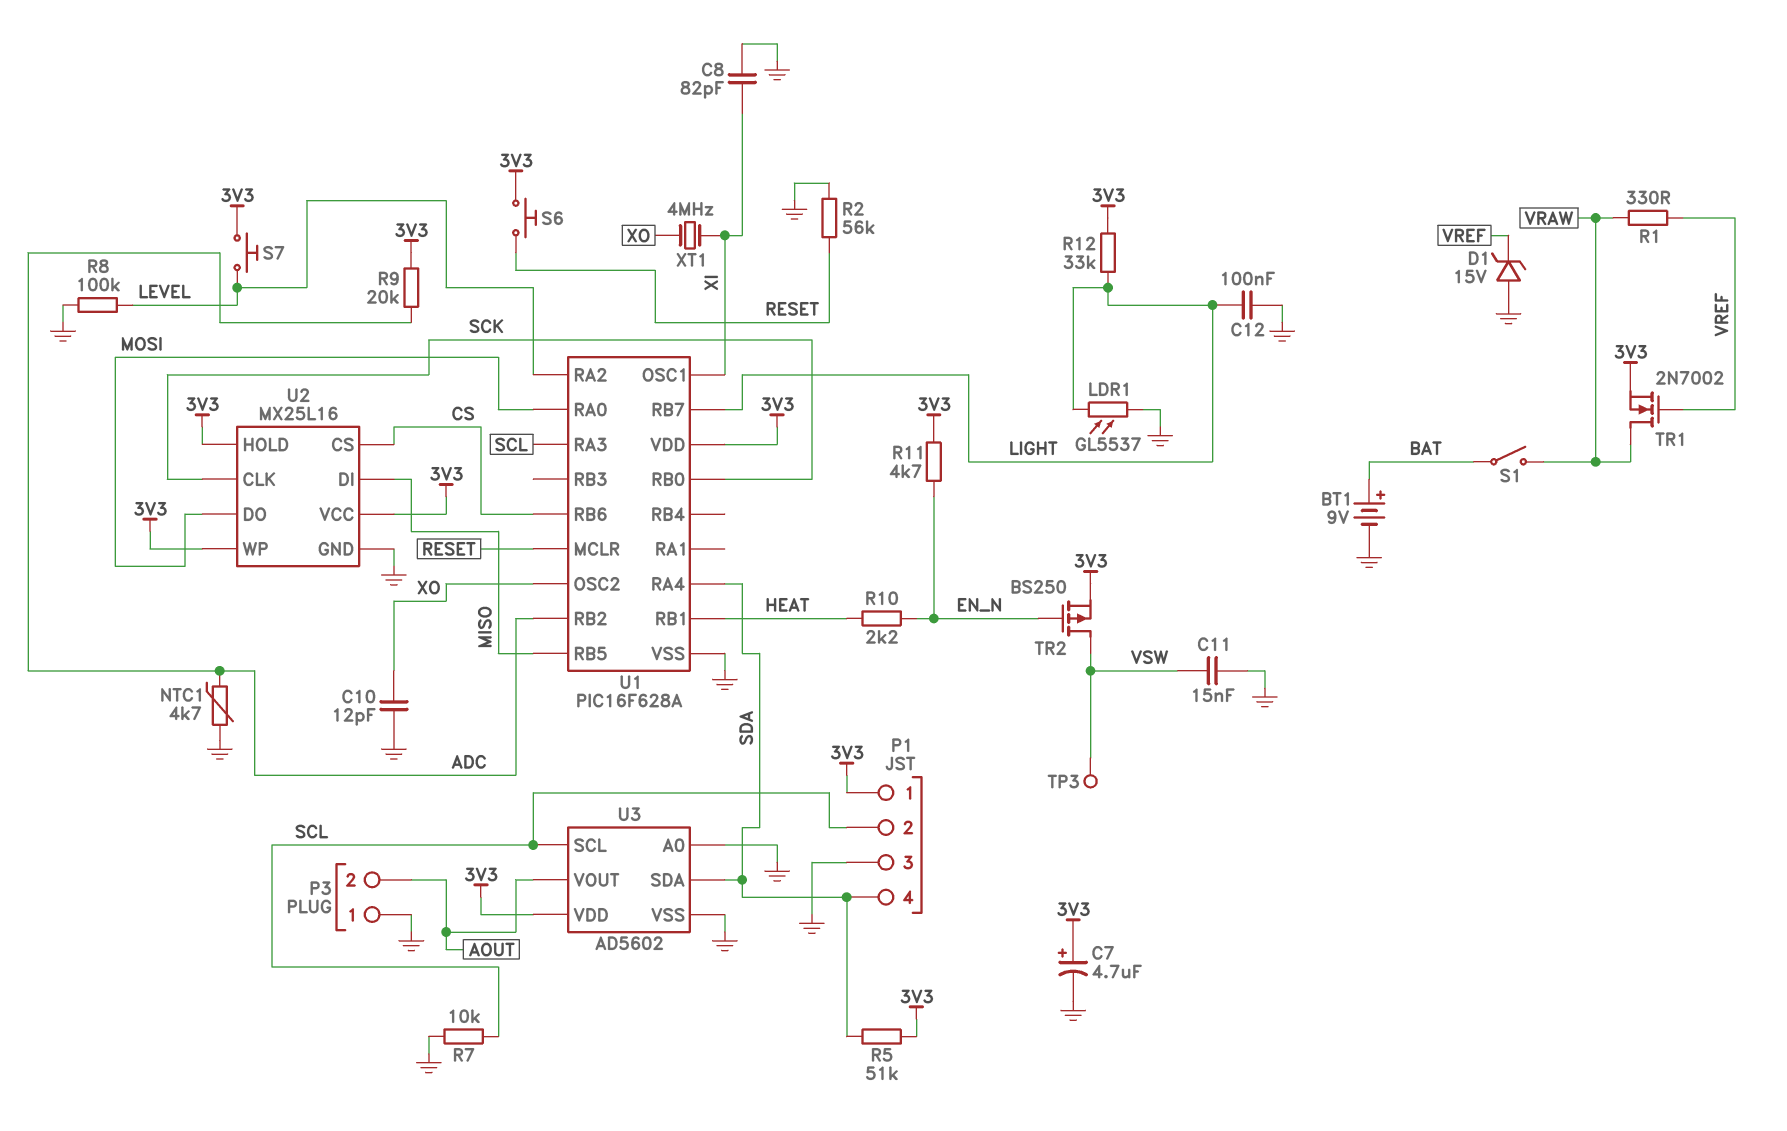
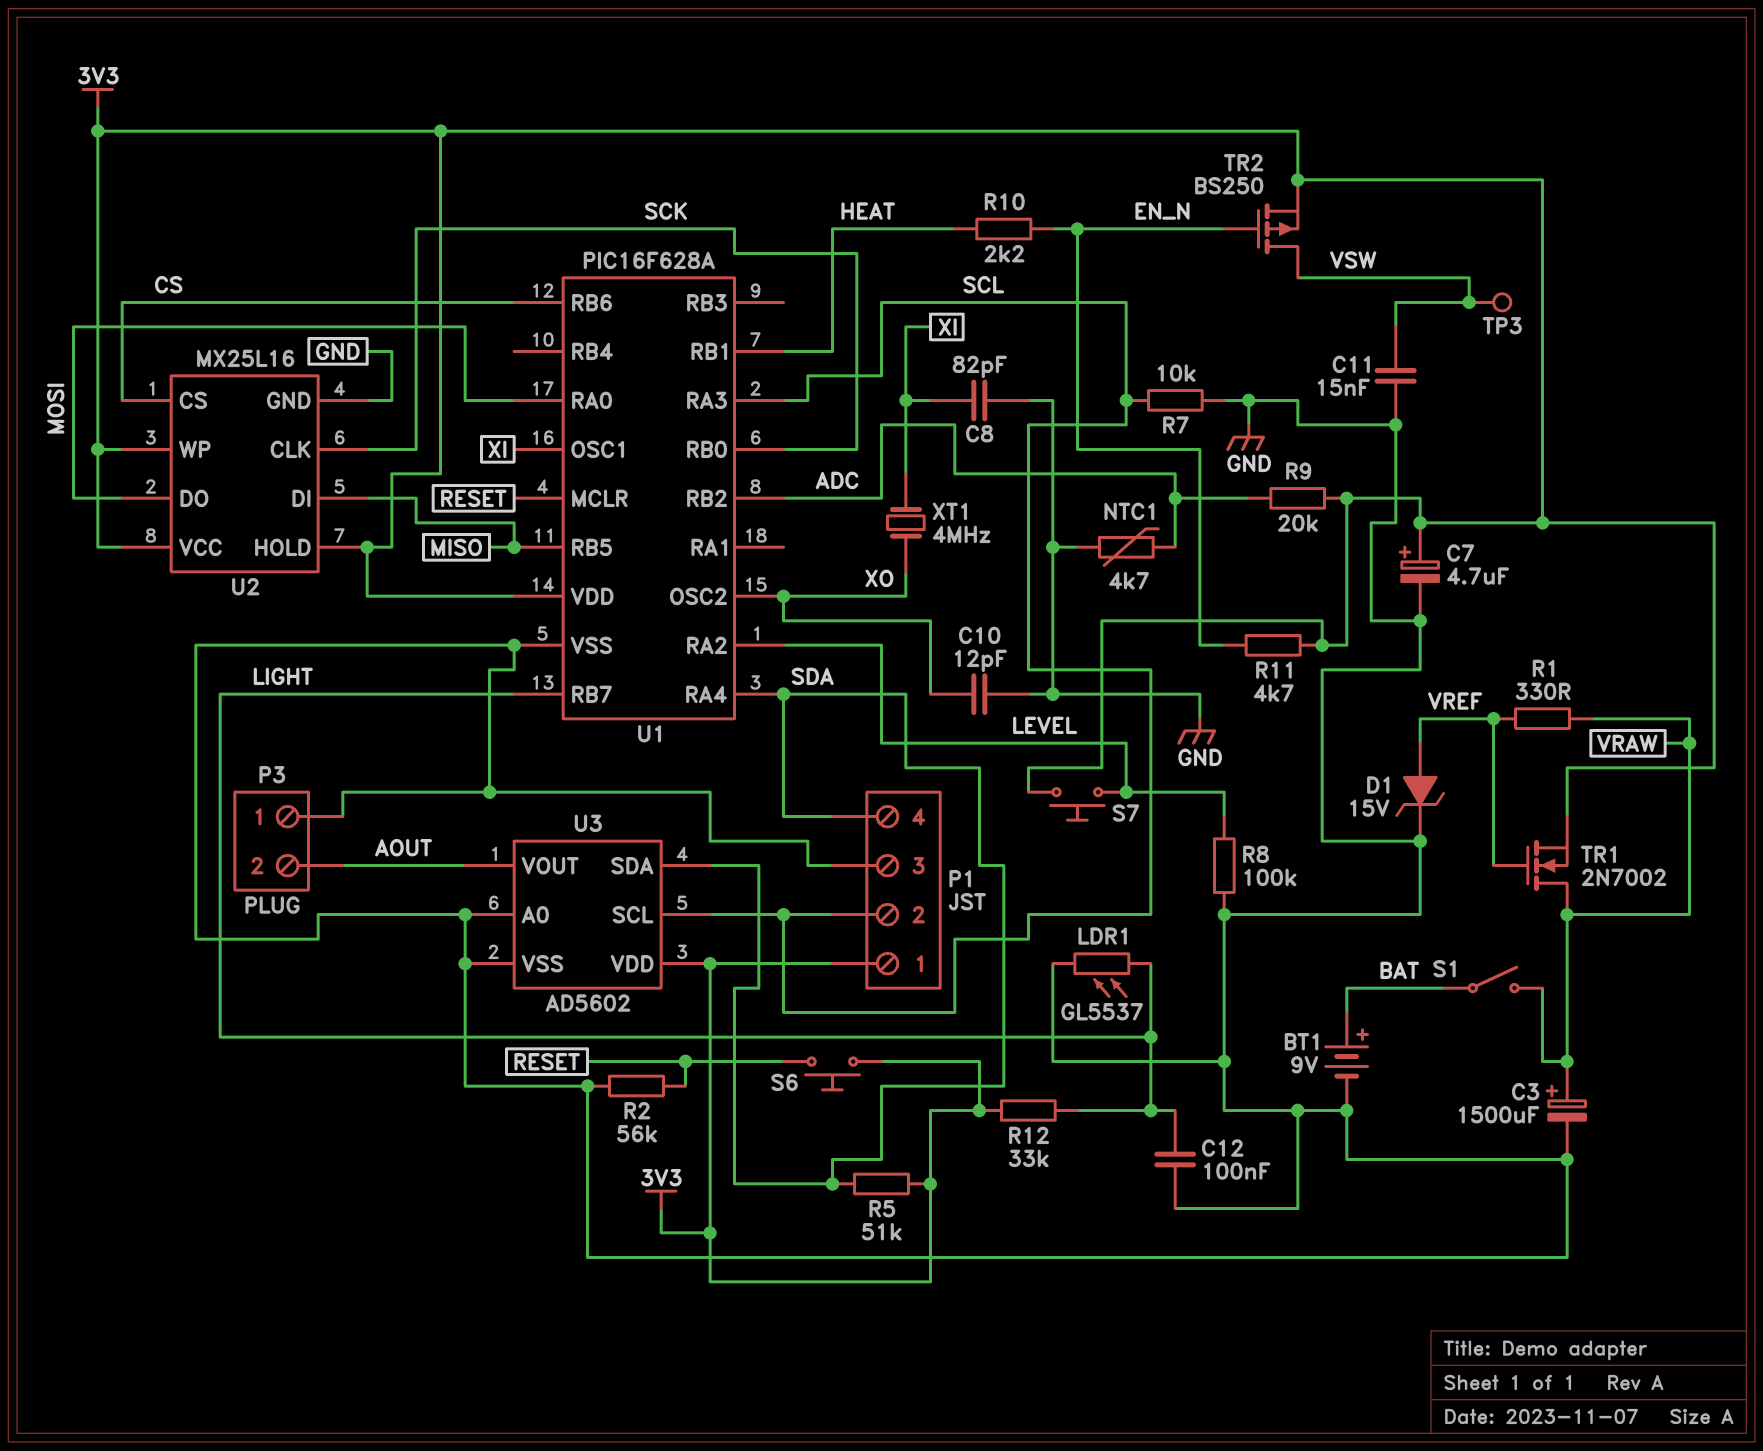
C3: none -> 1500uF (plus VRAW, minus GND)
D1: zener 15V (A GND, K VREF) -> zener 15V (A VREF, K GND)

